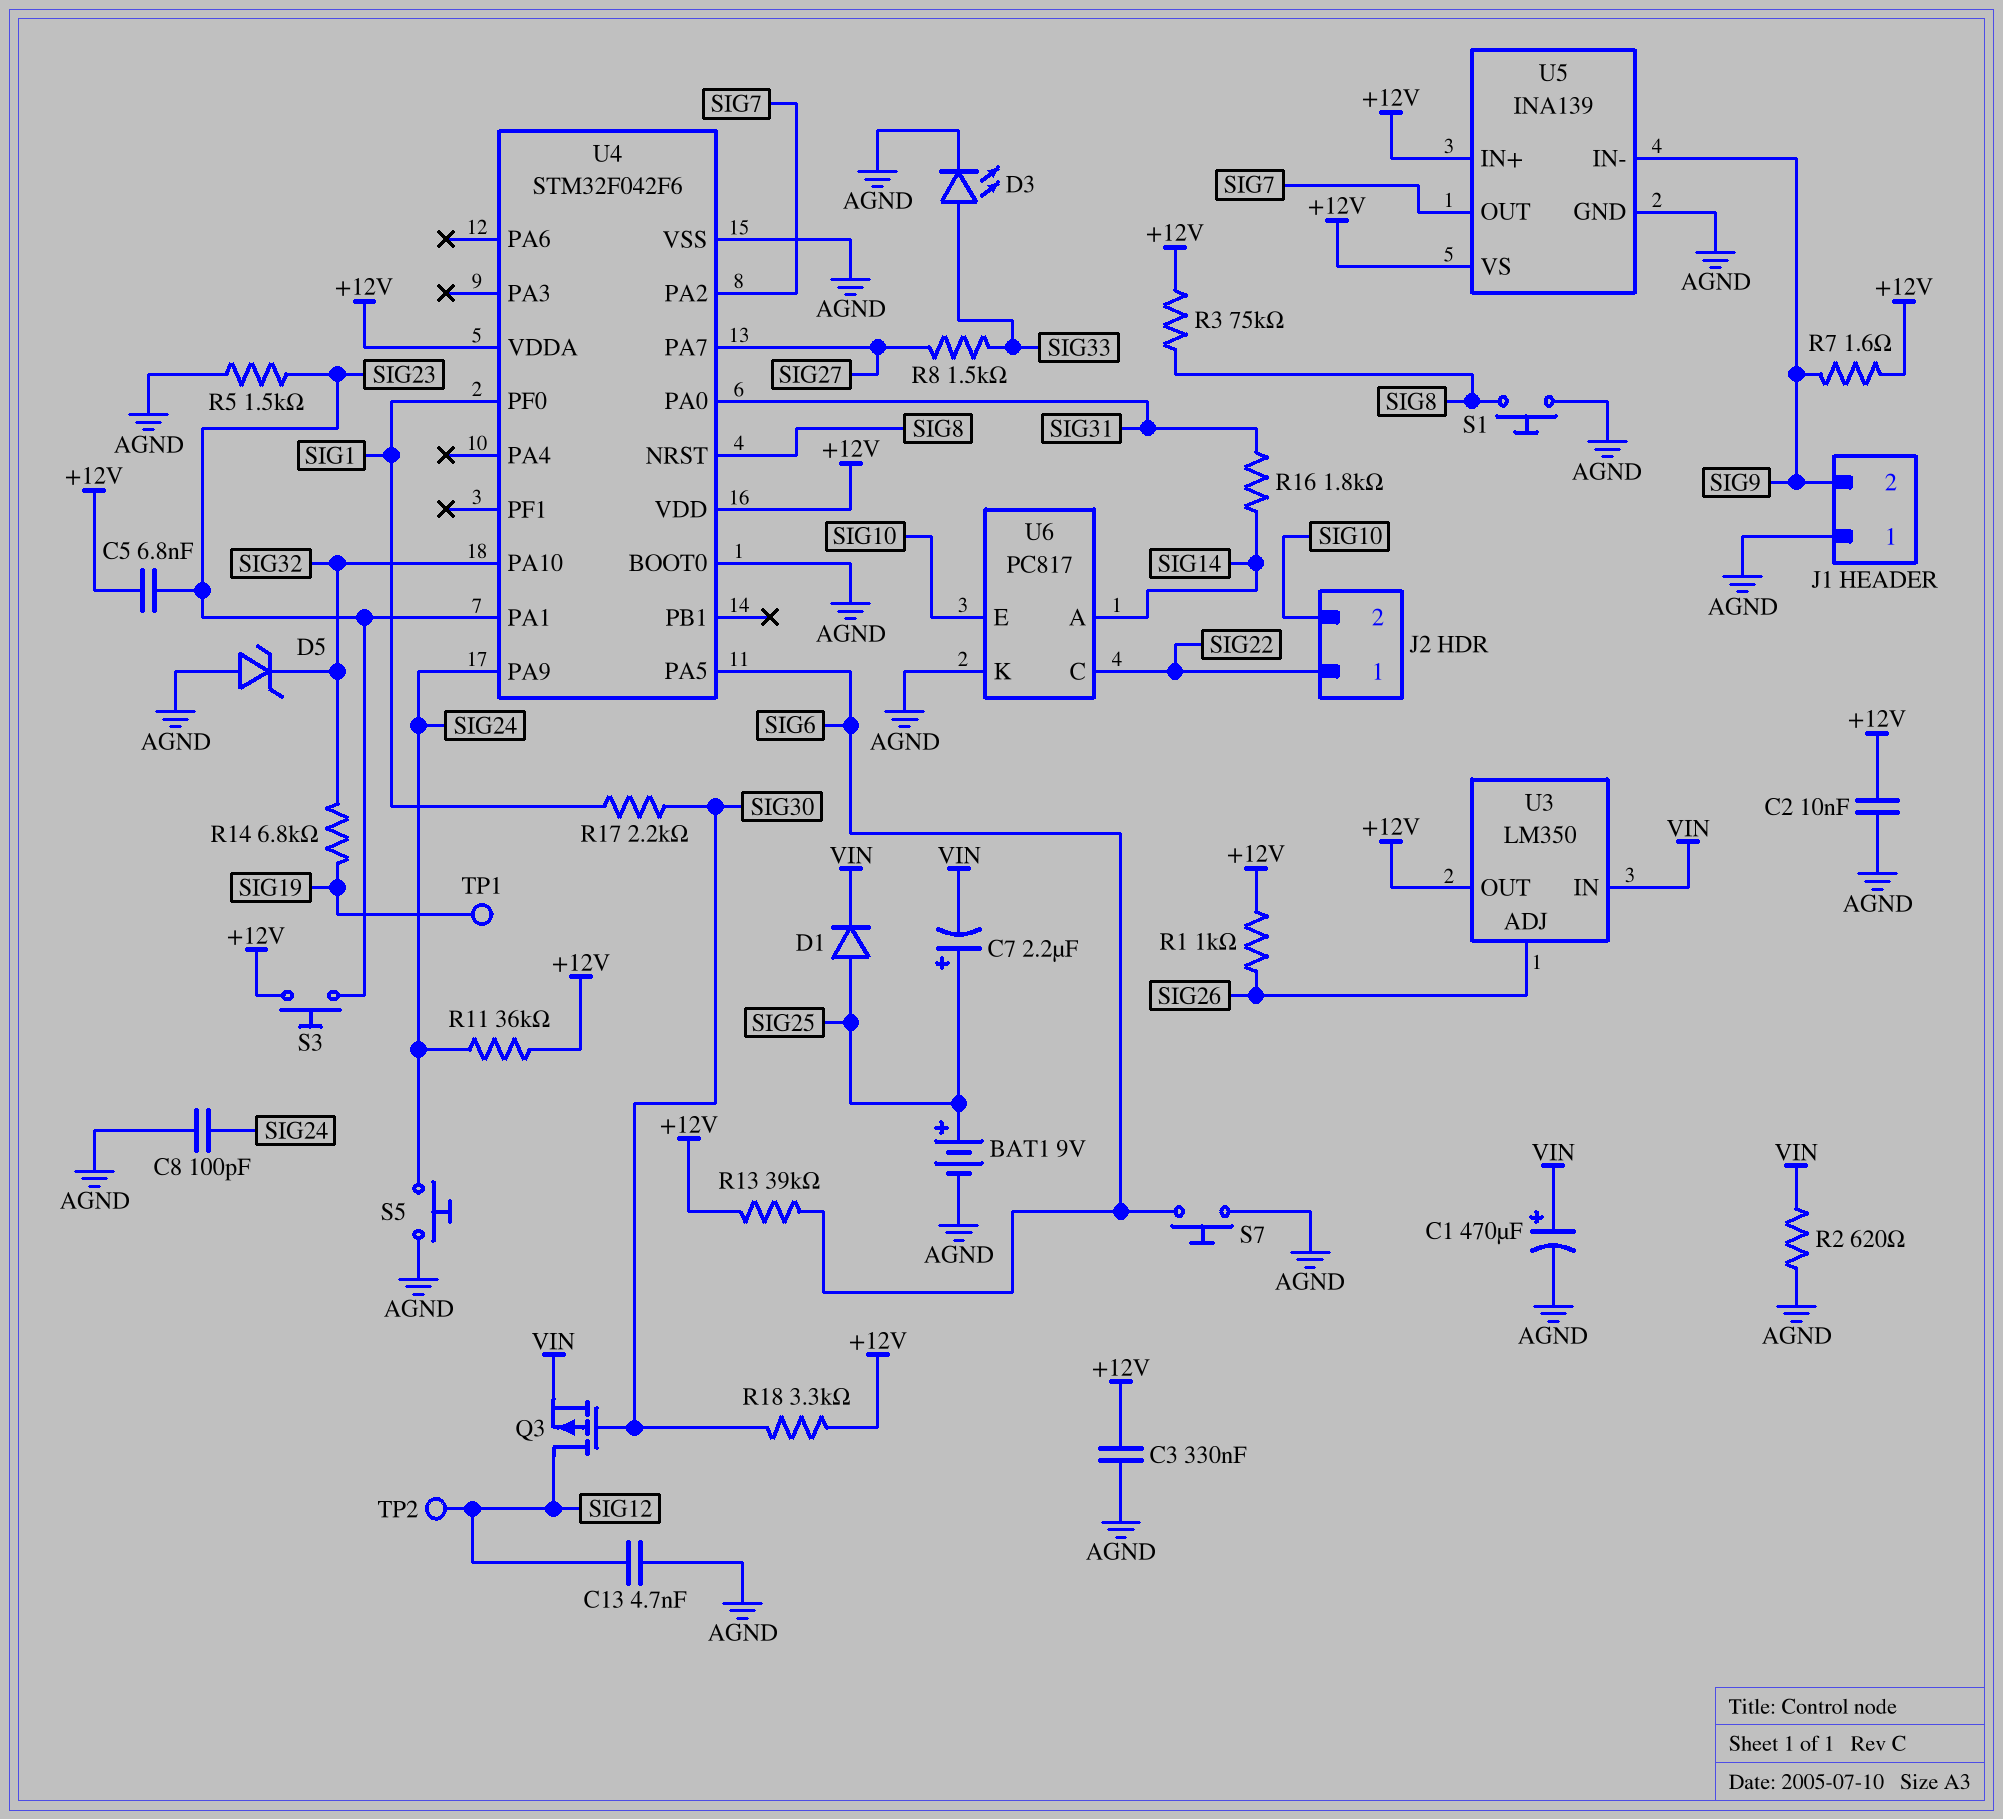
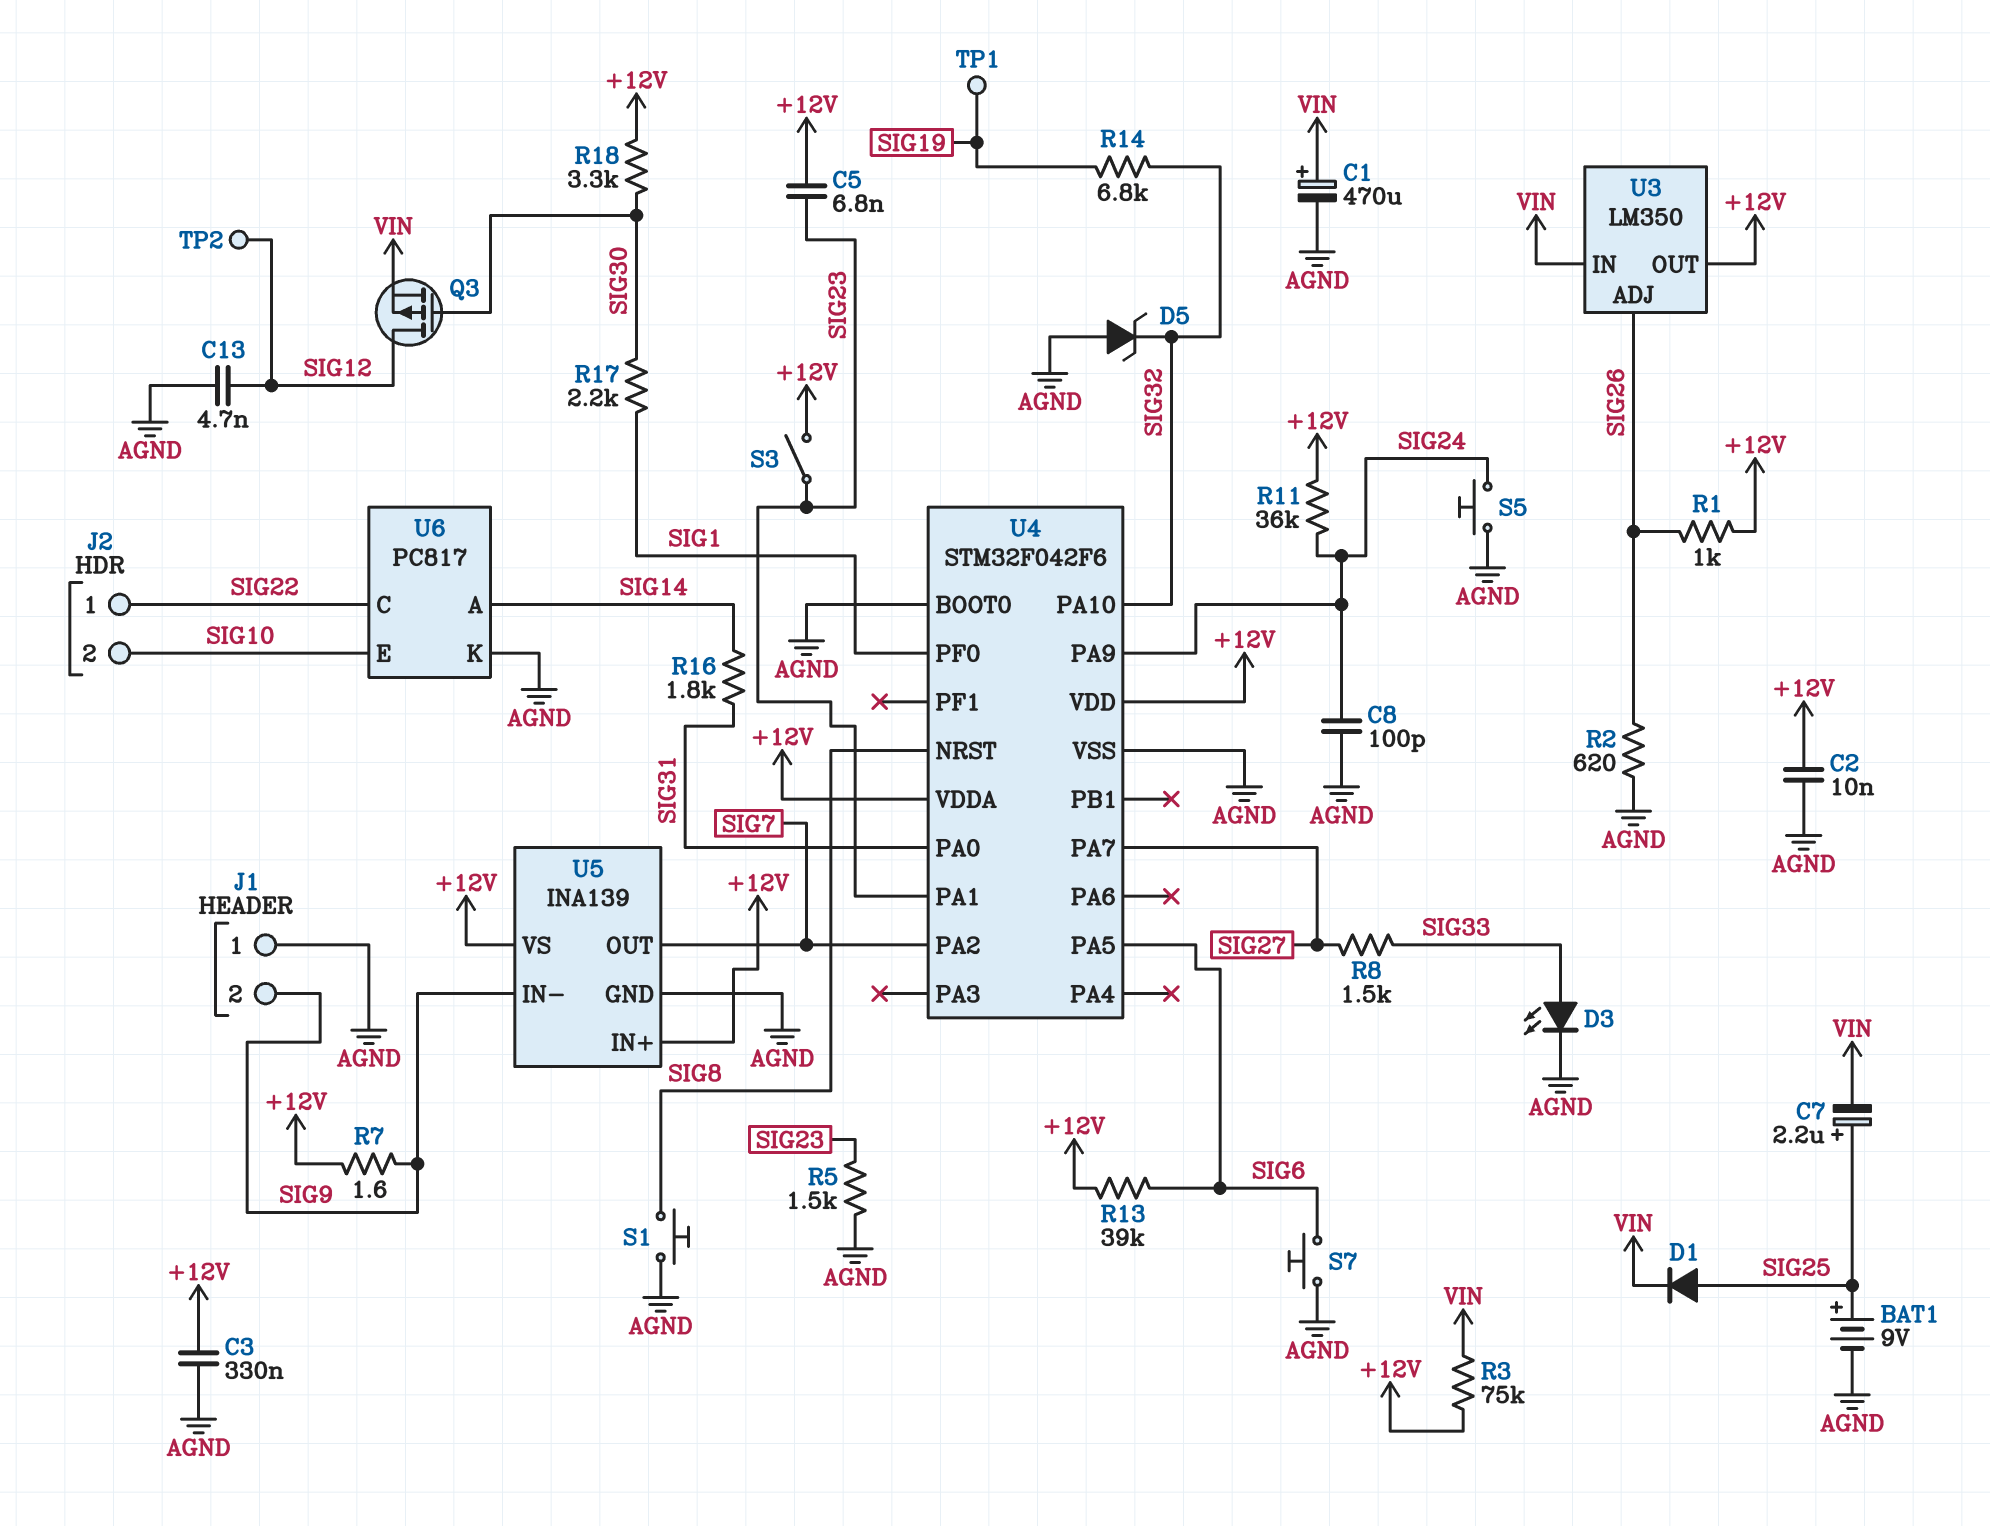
R2: 620 (AGND, VIN) -> 620 (AGND, SIG26)
R3: 75k (+12V, SIG8) -> 75k (+12V, VIN)
S3: button (+12V, SIG23) -> switch (+12V, SIG23)

